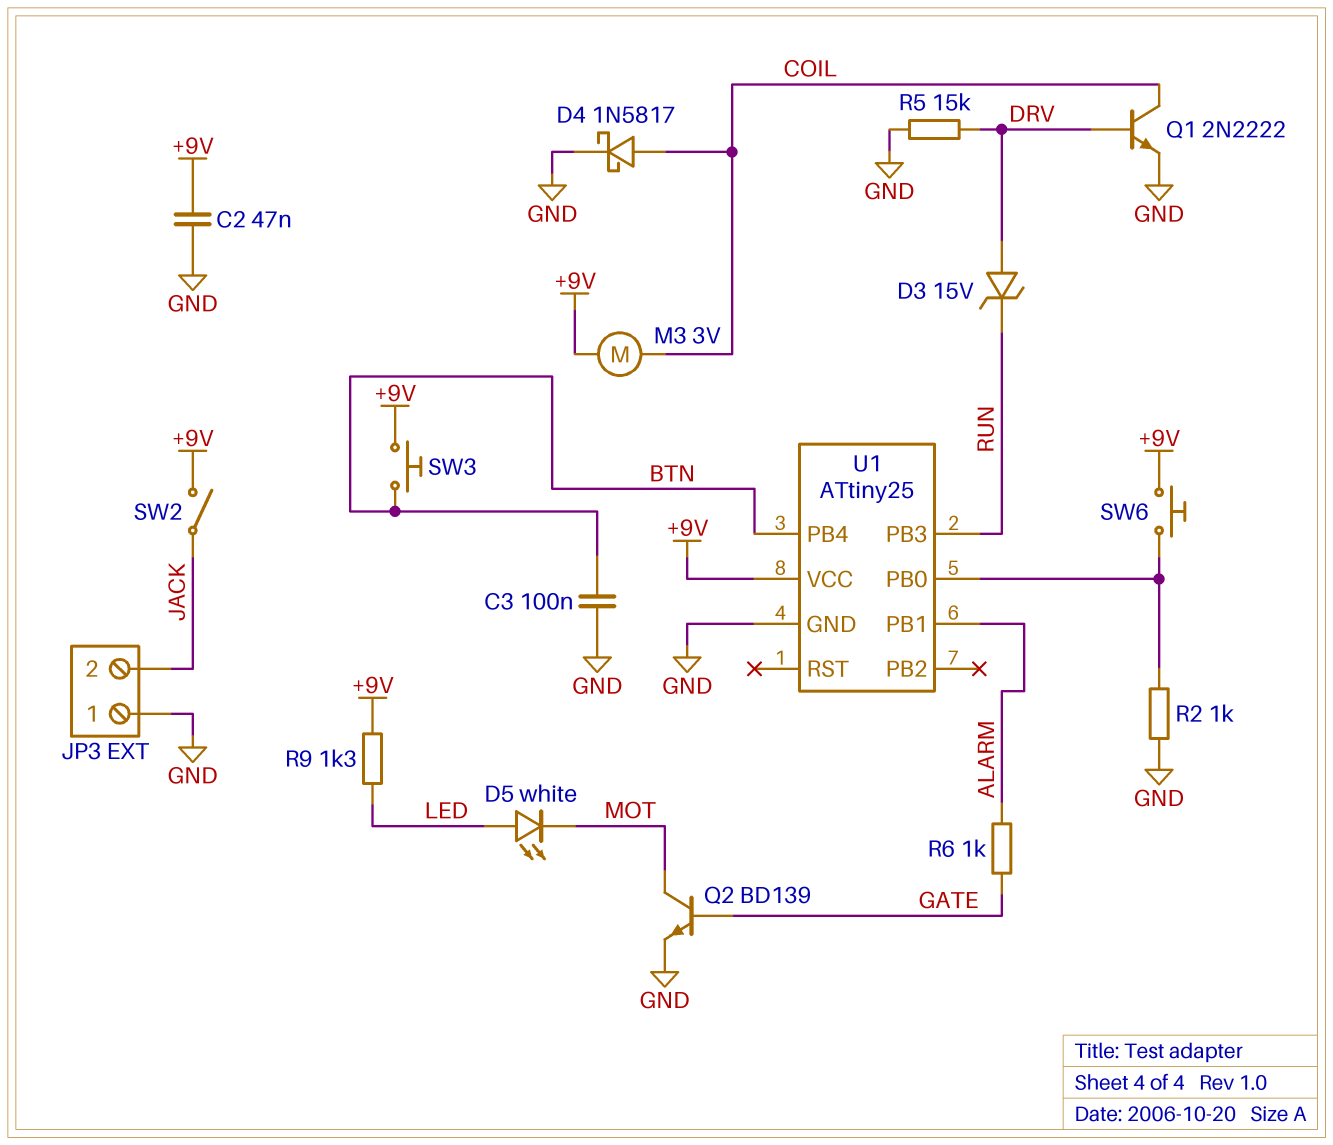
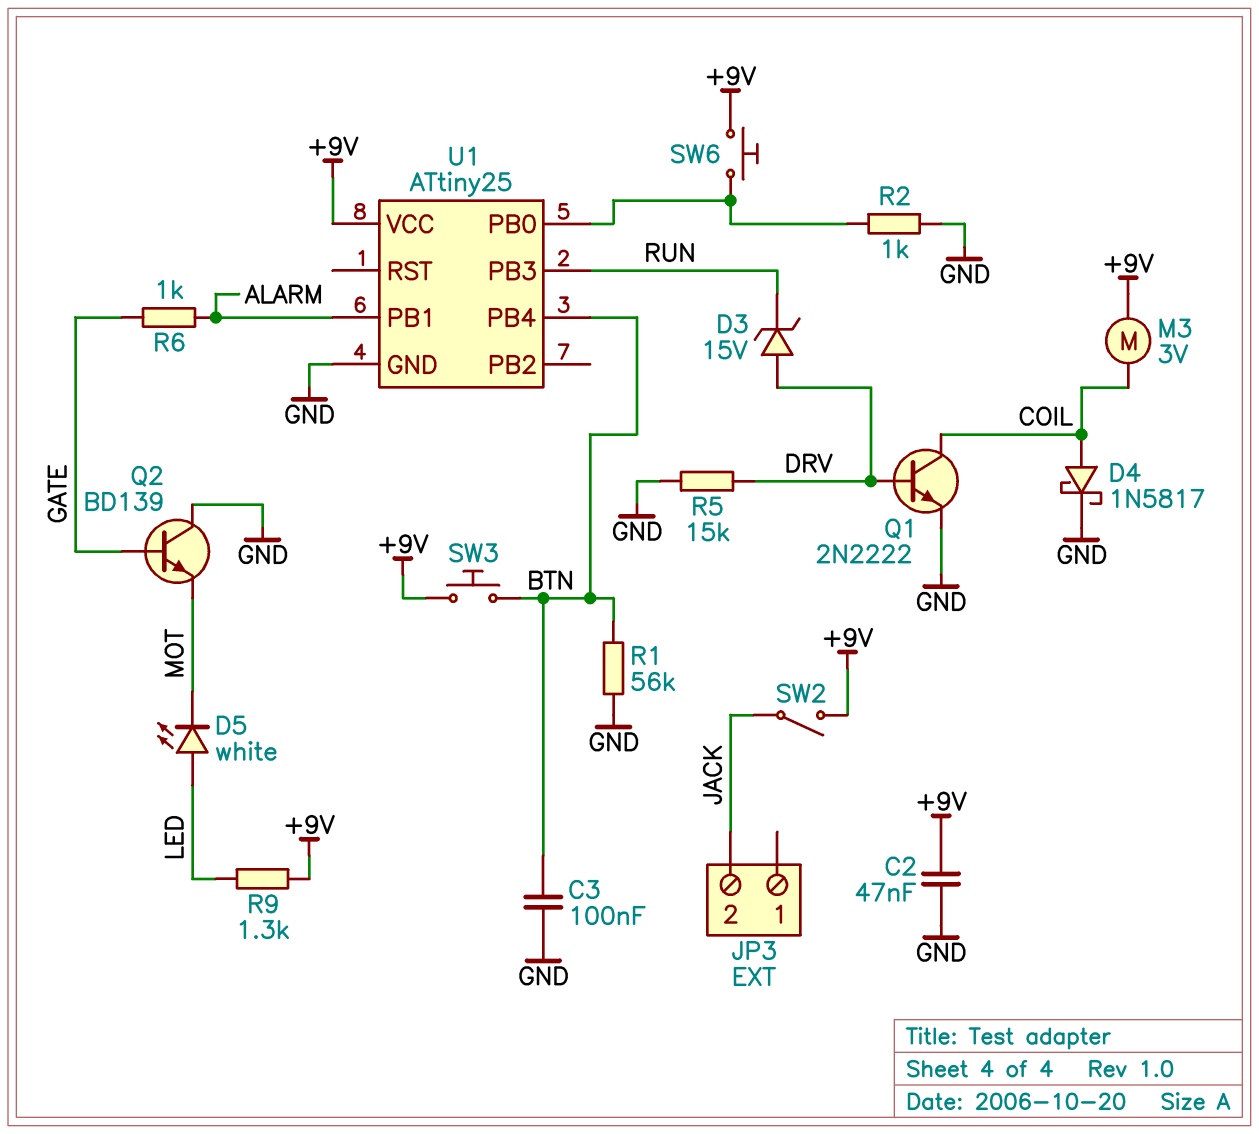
JP3 pin 1: GND -> none
Q2: NPN BD139 (B GATE, C MOT, E GND) -> NPN BD139 (B GATE, C GND, E MOT)
R1: none -> 56k (BTN, GND)

